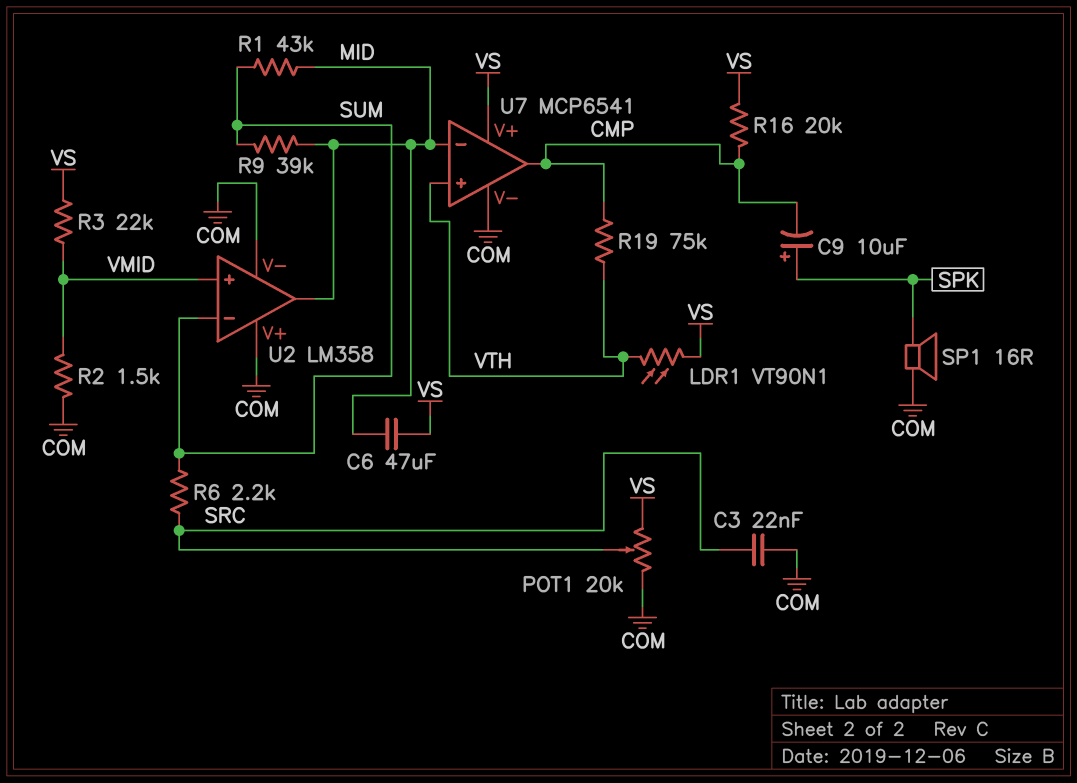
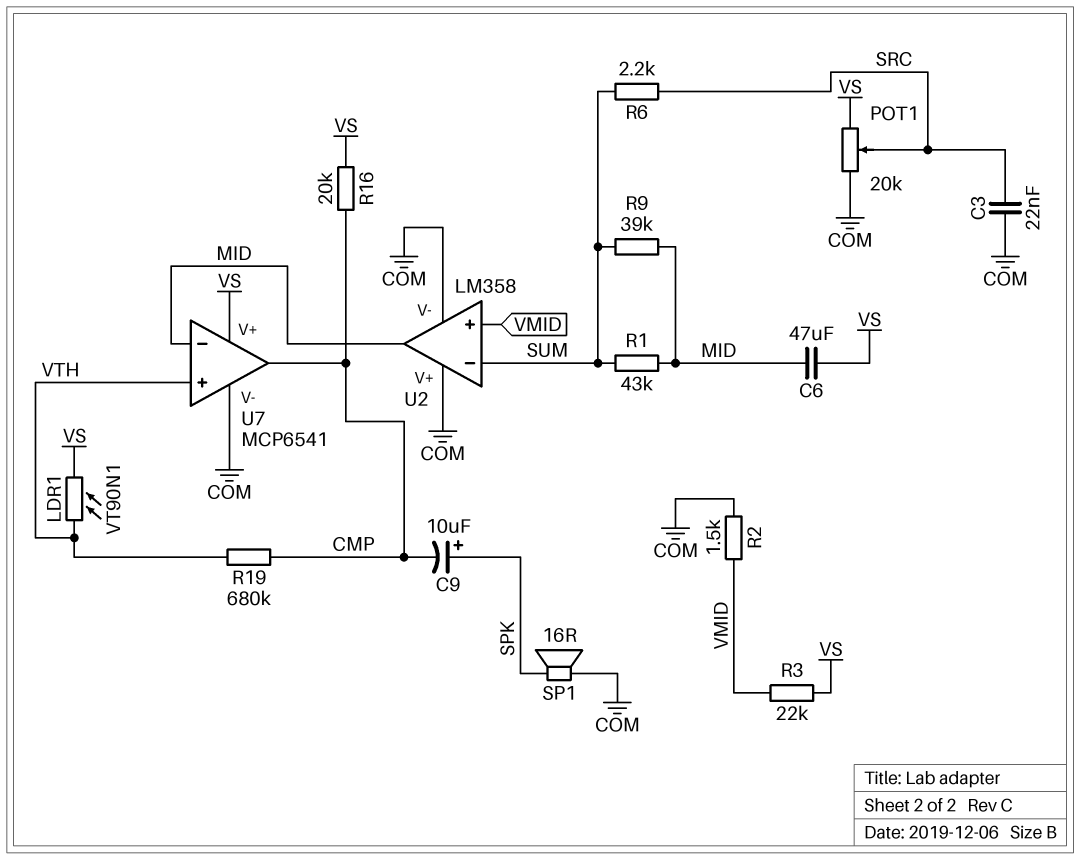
R19: 75k (CMP, VTH) -> 680k (CMP, VTH)

